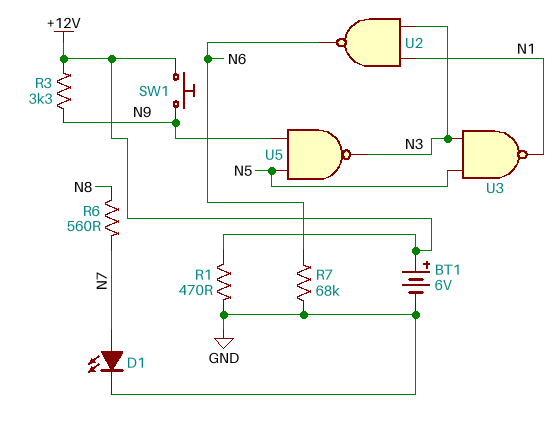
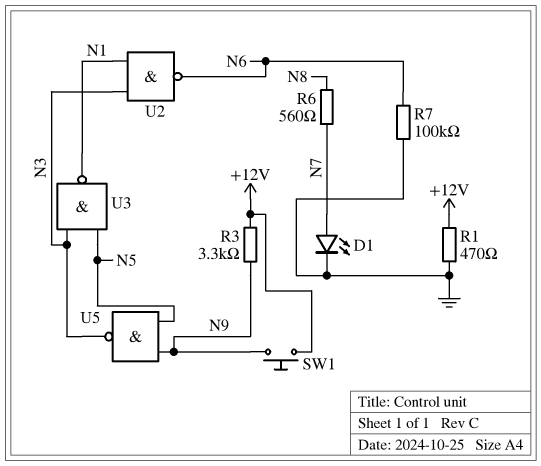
BT1: 6V (plus +12V, minus GND) -> none
R7: 68k (GND, N6) -> 100k (GND, N6)

